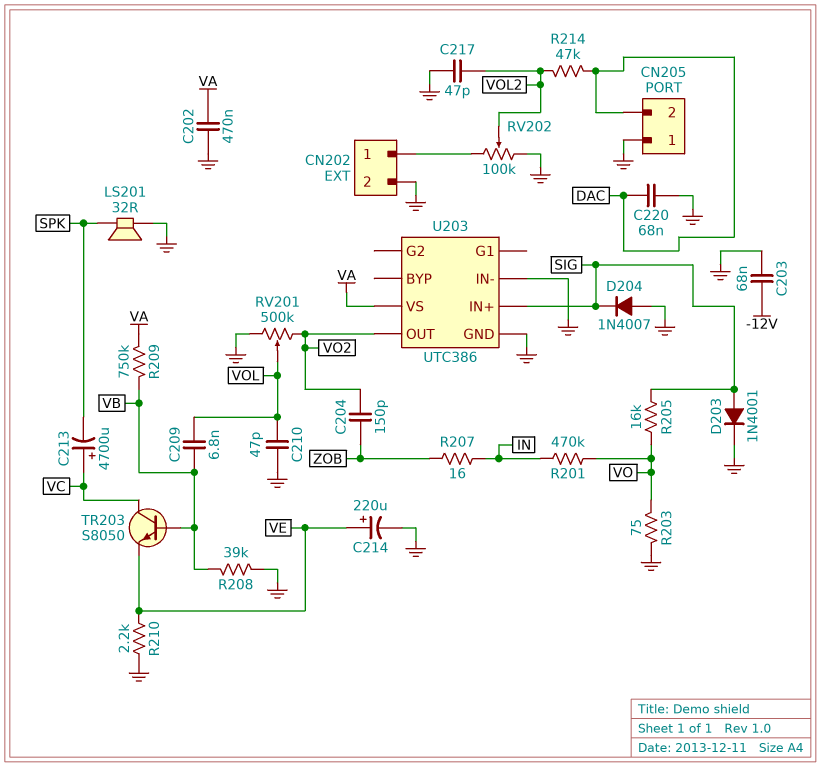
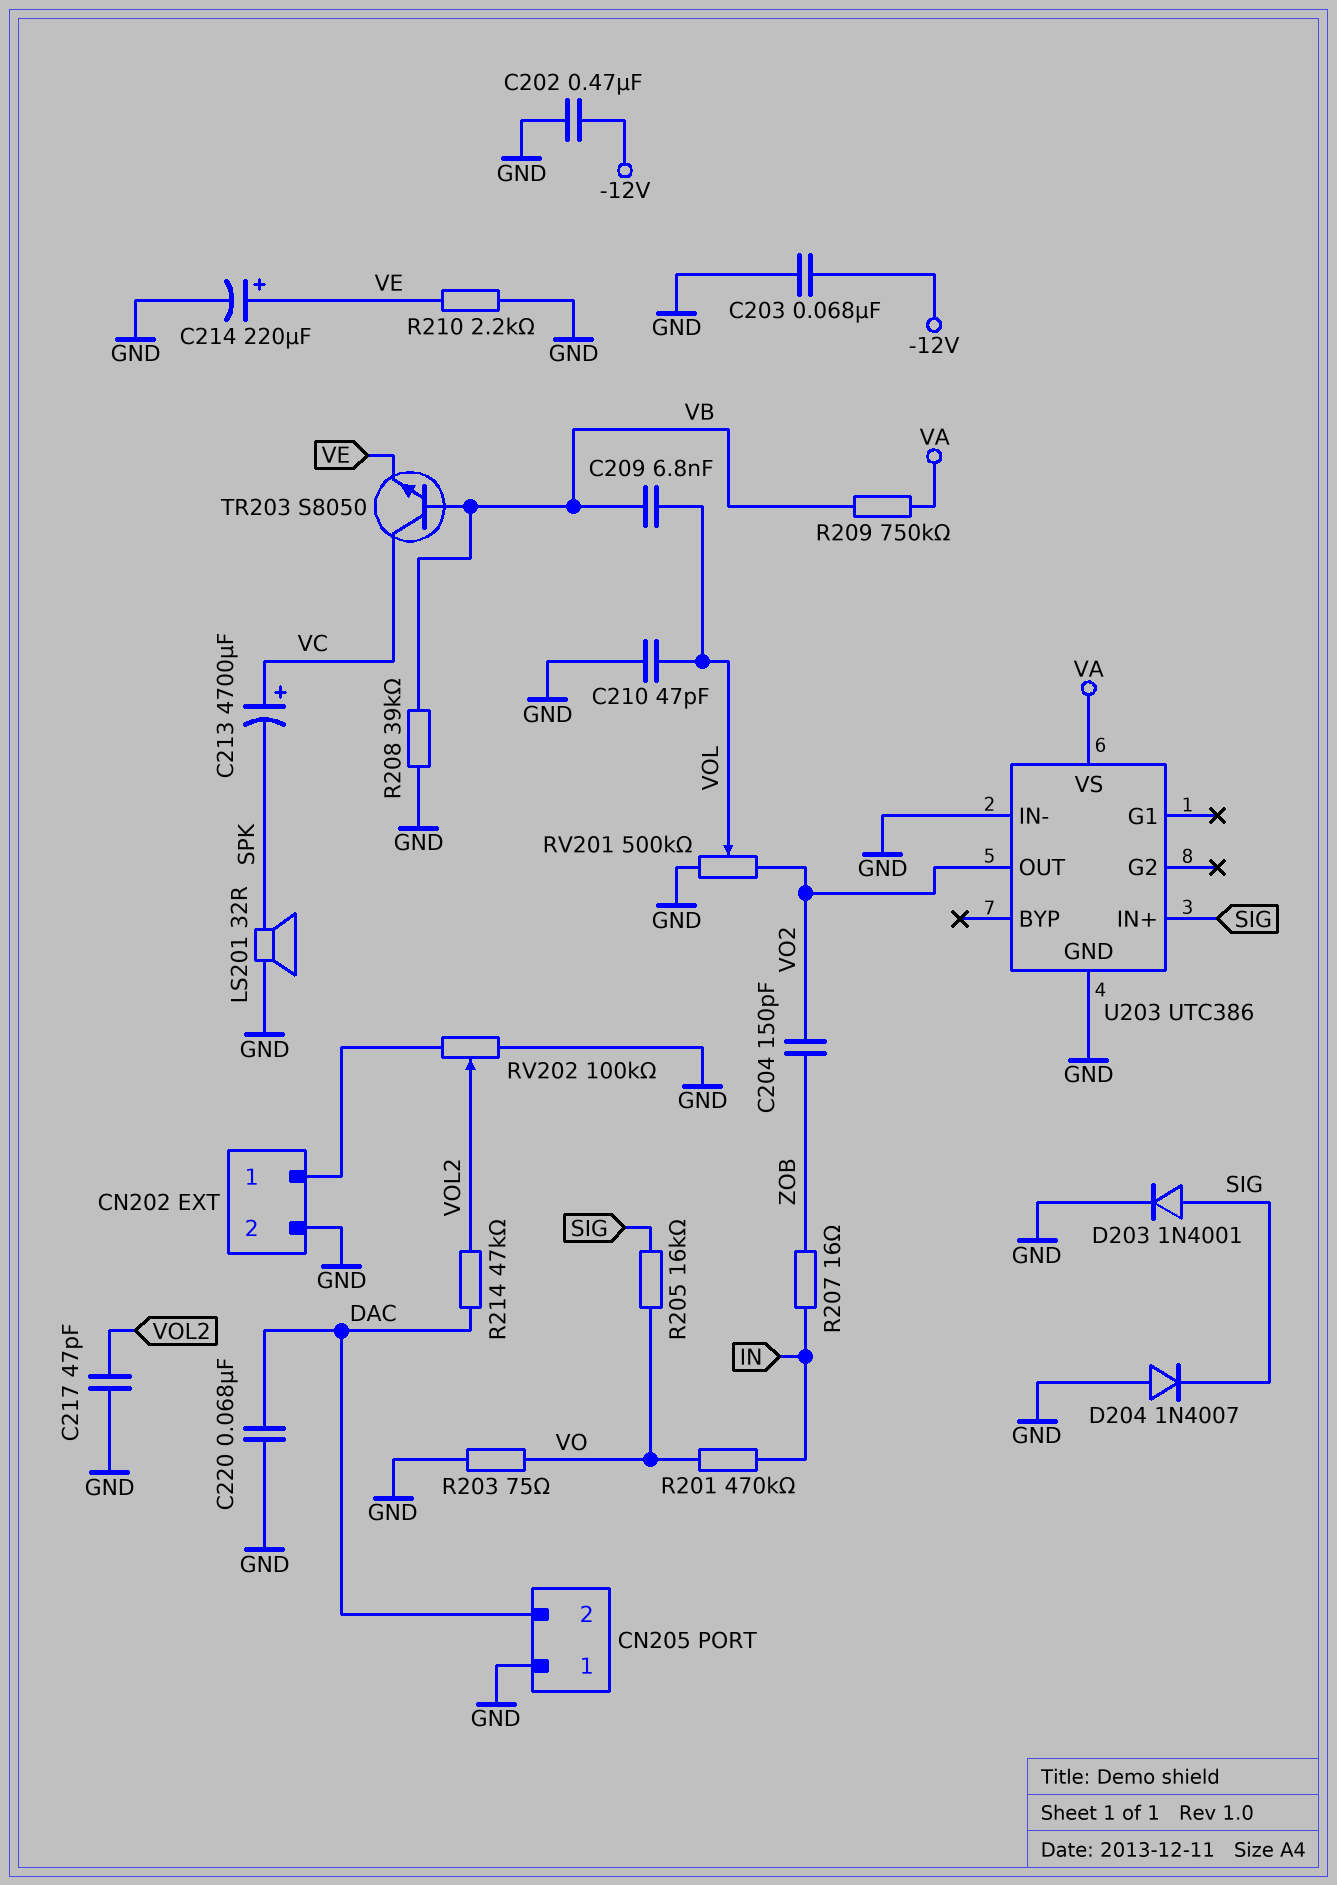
C202: 470nF (GND, VA) -> 470nF (-12V, GND)

